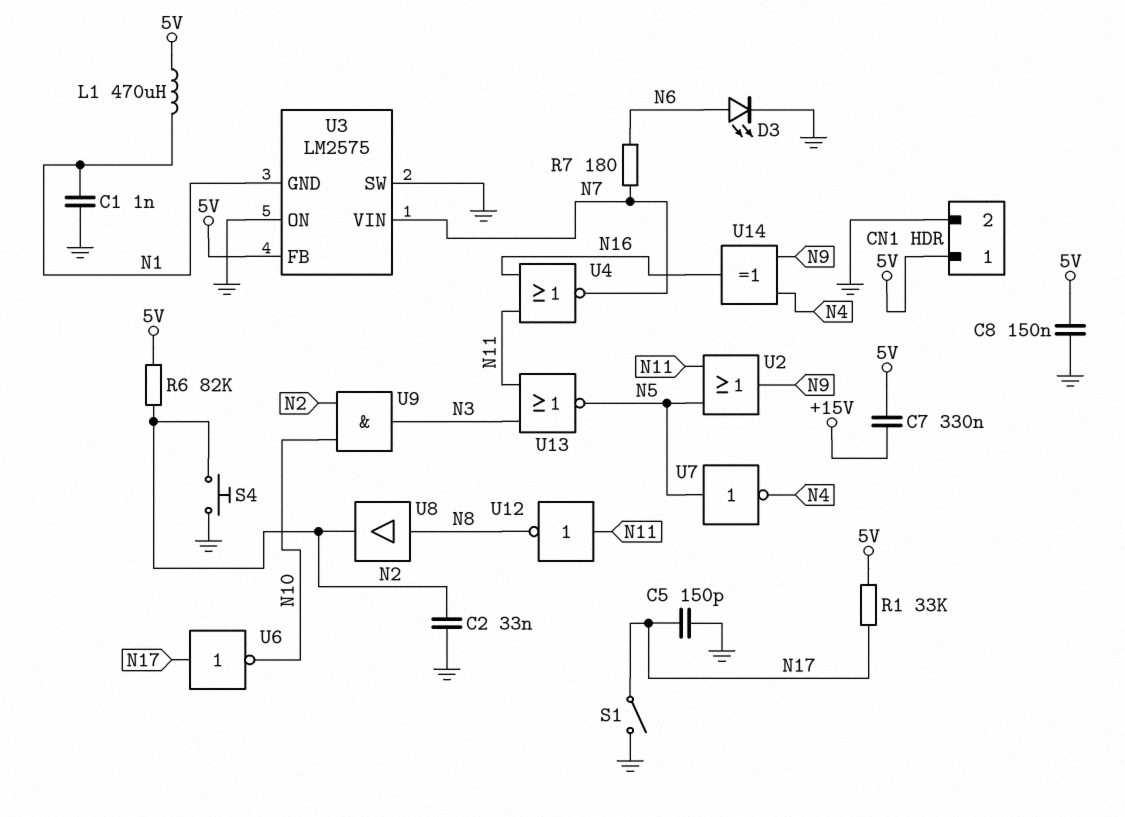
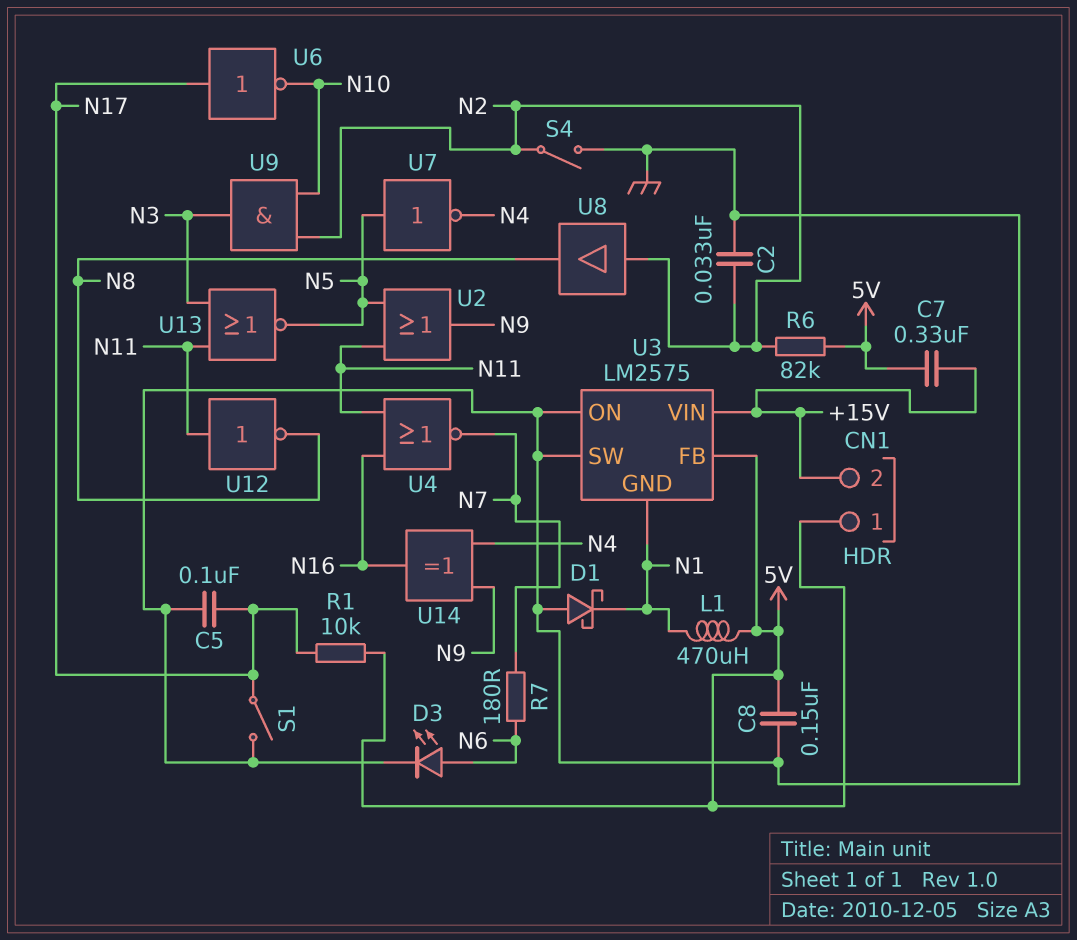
C1: 1nF (GND, N1) -> none
C5: 150pF (GND, N17) -> 100nF (GND, N17)
CN1 pin 2: GND -> +15V
D1: none -> schottky (A GND, K N1)
R1: 33k (5V, N17) -> 10k (5V, N17)
S4: button (GND, N2) -> switch (GND, N2)
U3 pin VIN: N7 -> +15V
U8: buffer (in N8, out N2) -> buffer (in N2, out N8)

